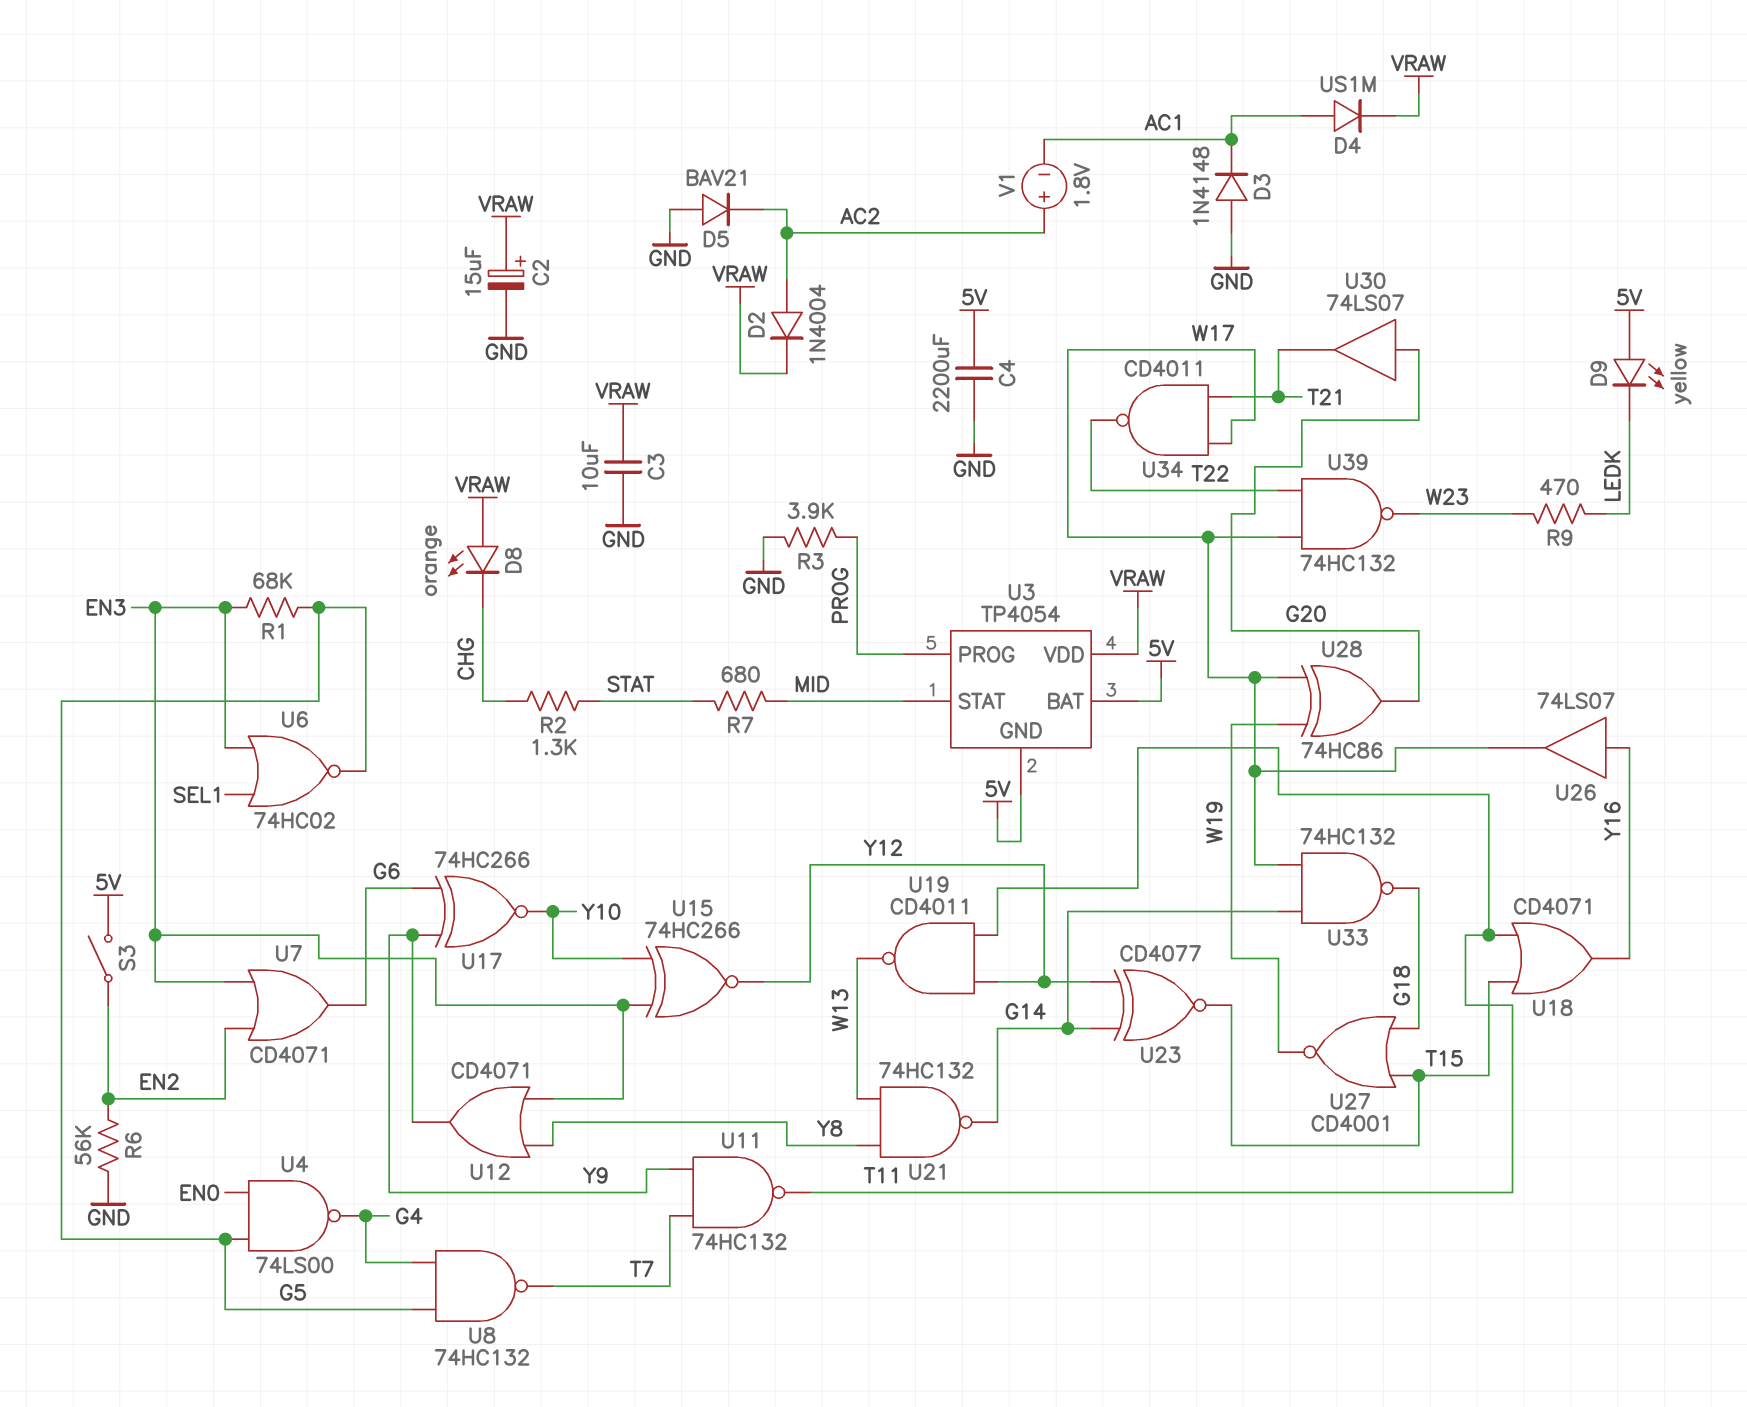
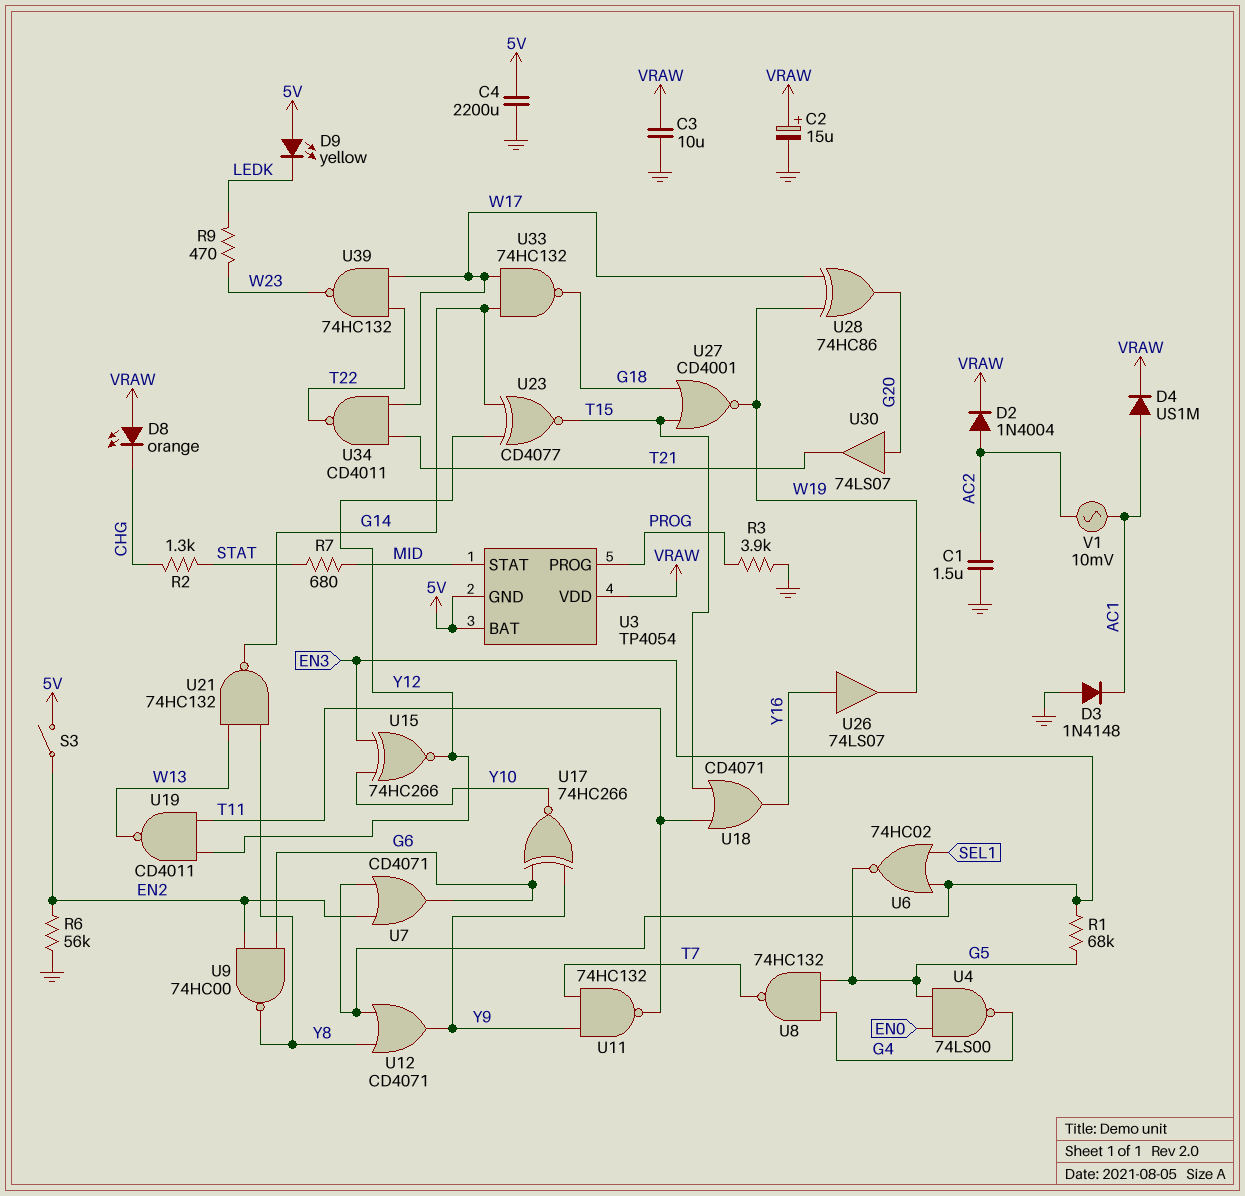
C1: none -> 1.5uF (AC2, GND)
D5: diode BAV21 (A GND, K AC2) -> none
U9: none -> NAND 74HC00 (in EN2, in G6, out Y8)
U26: buffer 74LS07 (in Y16, out W17) -> buffer 74LS07 (in Y16, out W19)
V1: 1.8V (plus AC2, minus AC1) -> AC 10mV (AC1, AC2)

